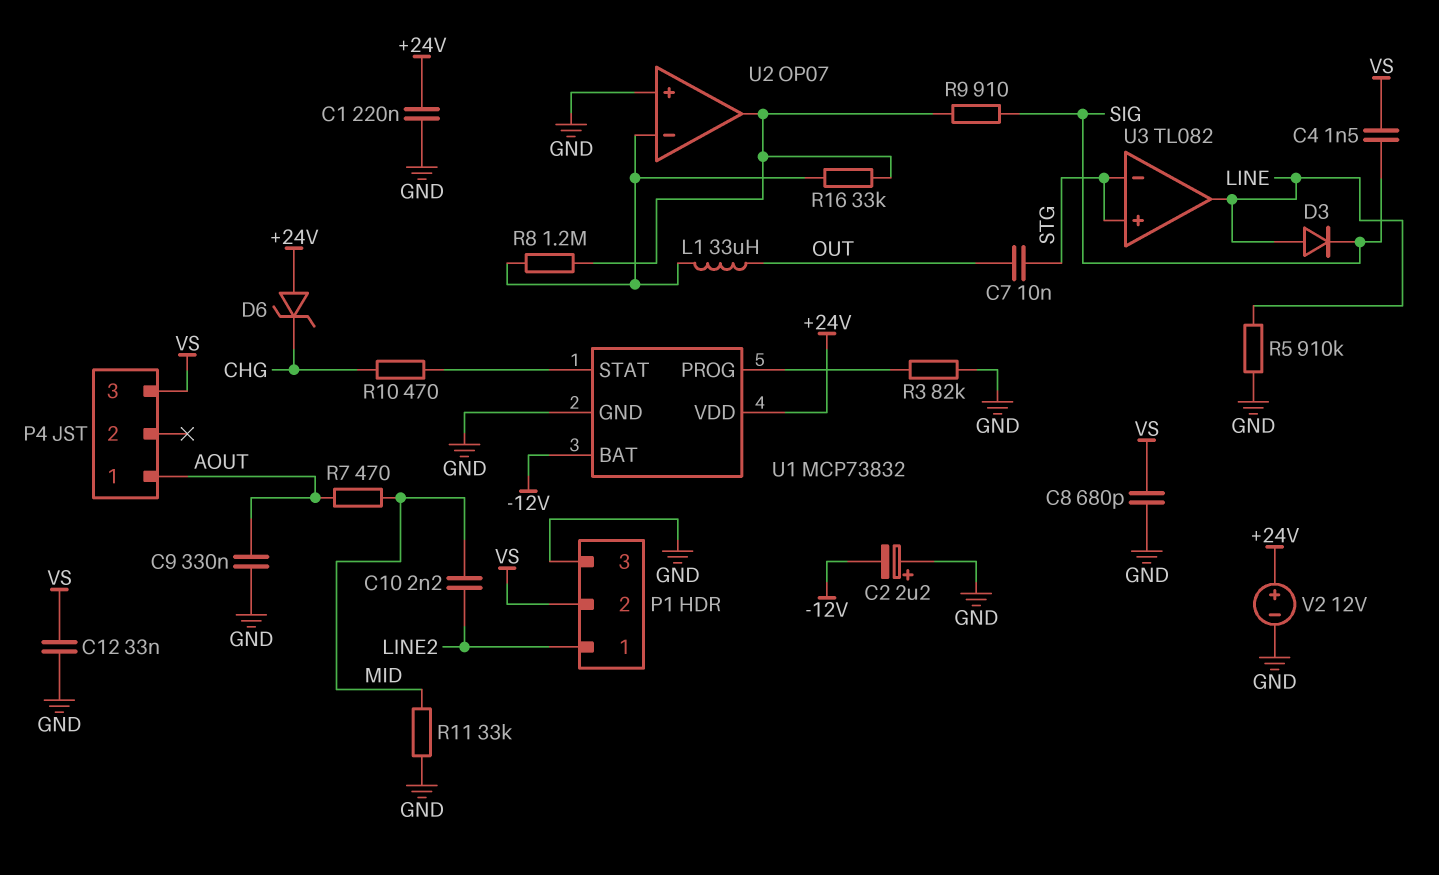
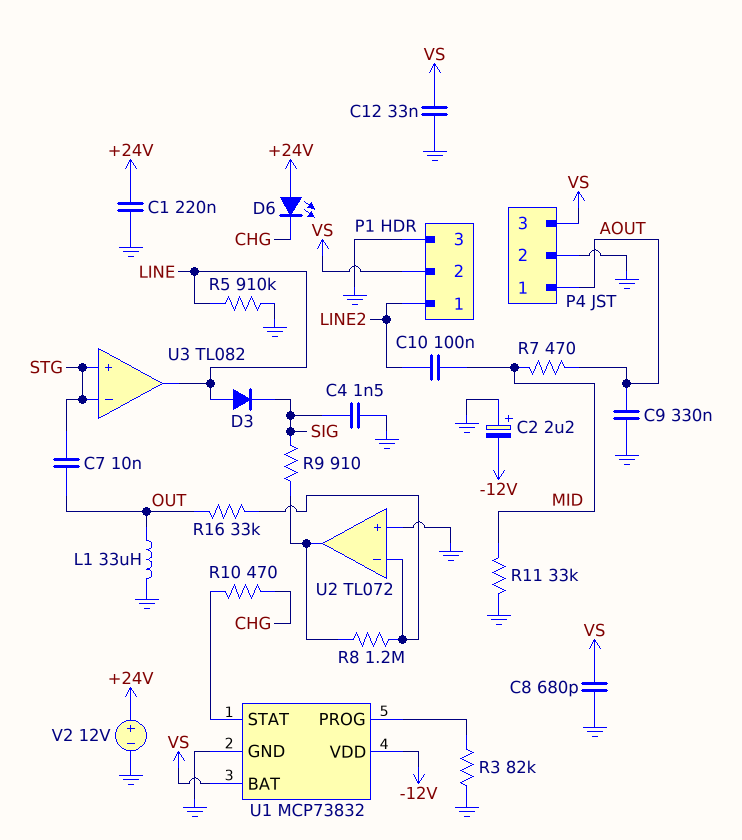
C4: 1.5nF (SIG, VS) -> 1.5nF (GND, SIG)
C10: 2.2nF (LINE2, MID) -> 100nF (LINE2, MID)
D6: zener (A +24V, K CHG) -> LED (A +24V, K CHG)
L1: 33uH (OUT, U2/in-) -> 33uH (GND, OUT)
P4 pin 2: none -> GND
R16: 33k (U2/in-, U2/out) -> 33k (OUT, U2/in-)
U1 pin BAT: -12V -> VS
U1 pin VDD: +24V -> -12V
U2: OP07 -> TL072

